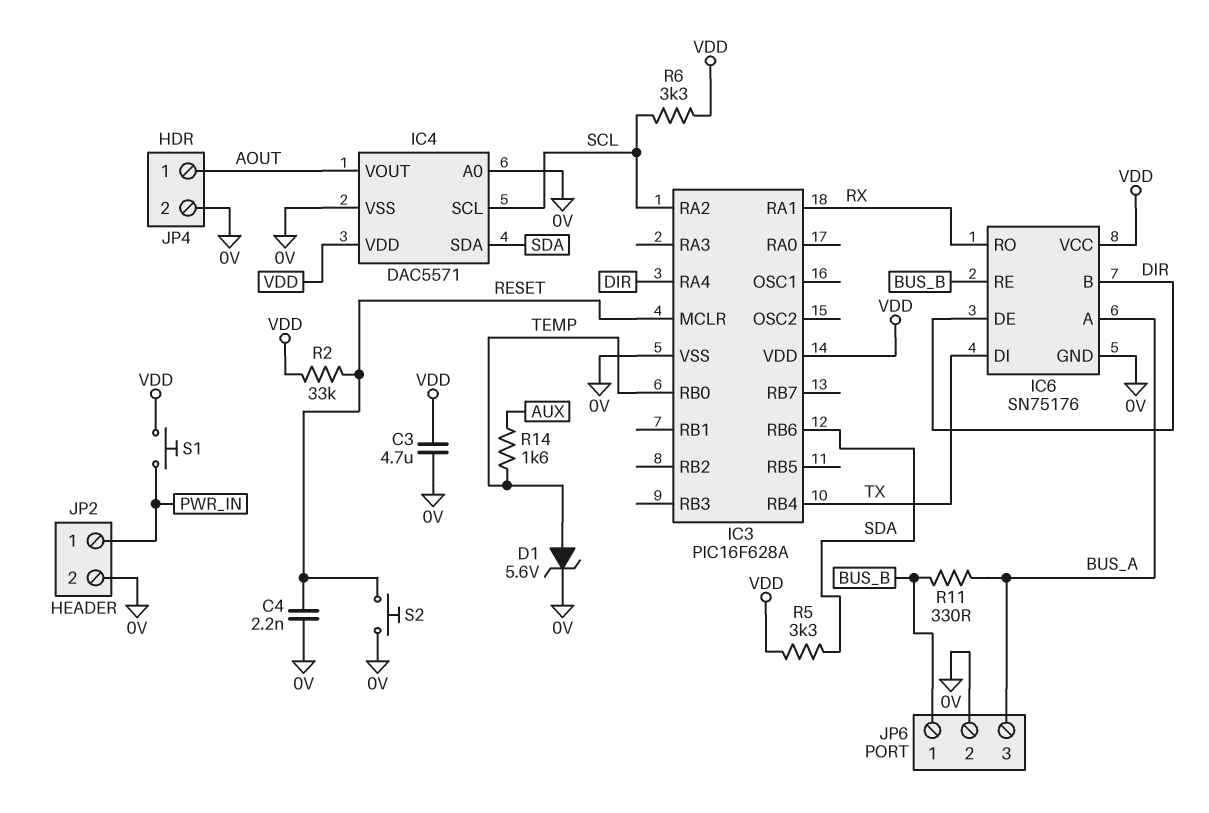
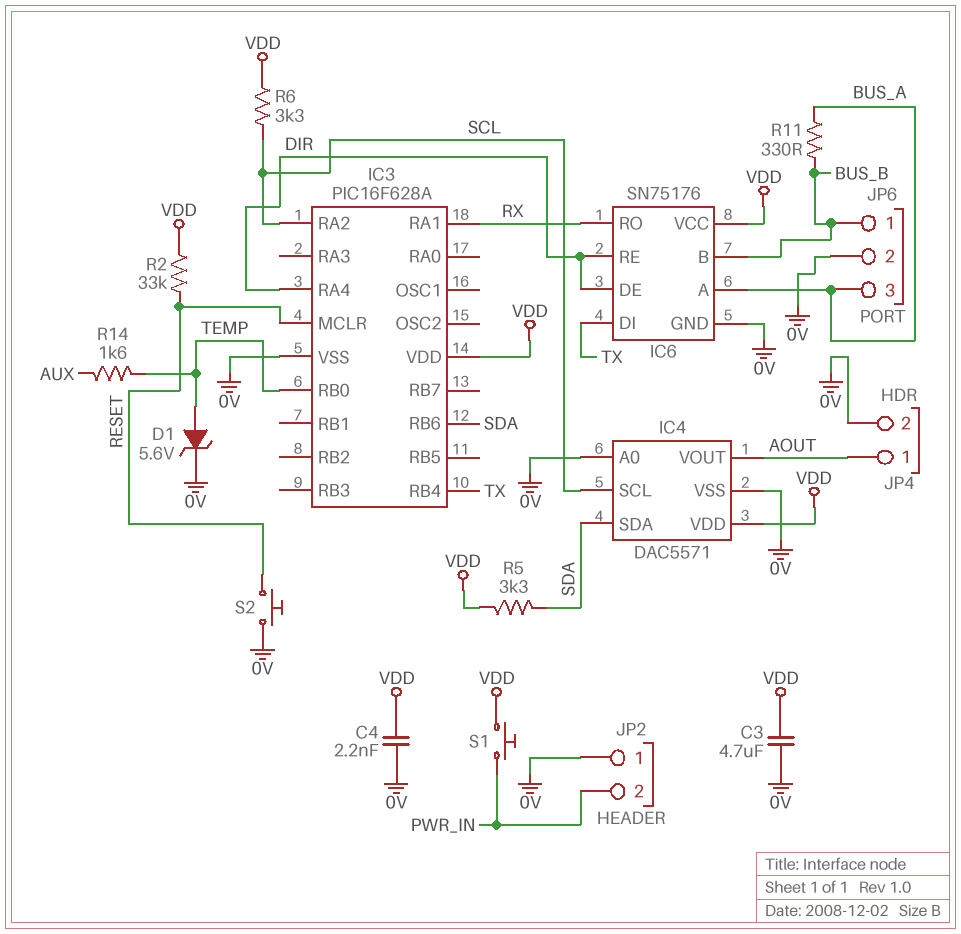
C4: 2.2nF (0V, RESET) -> 2.2nF (0V, VDD)
IC6 pin B: DIR -> BUS_B
IC6 pin RE: BUS_B -> DIR
JP2 pin 1: PWR_IN -> 0V
JP2 pin 2: 0V -> PWR_IN

